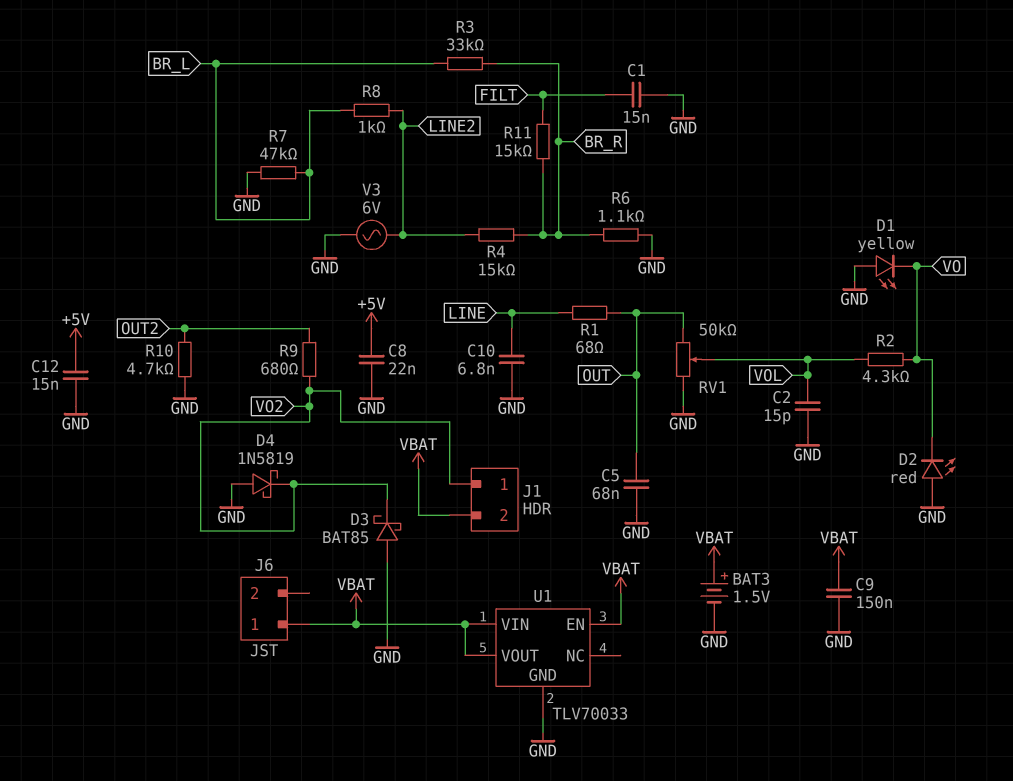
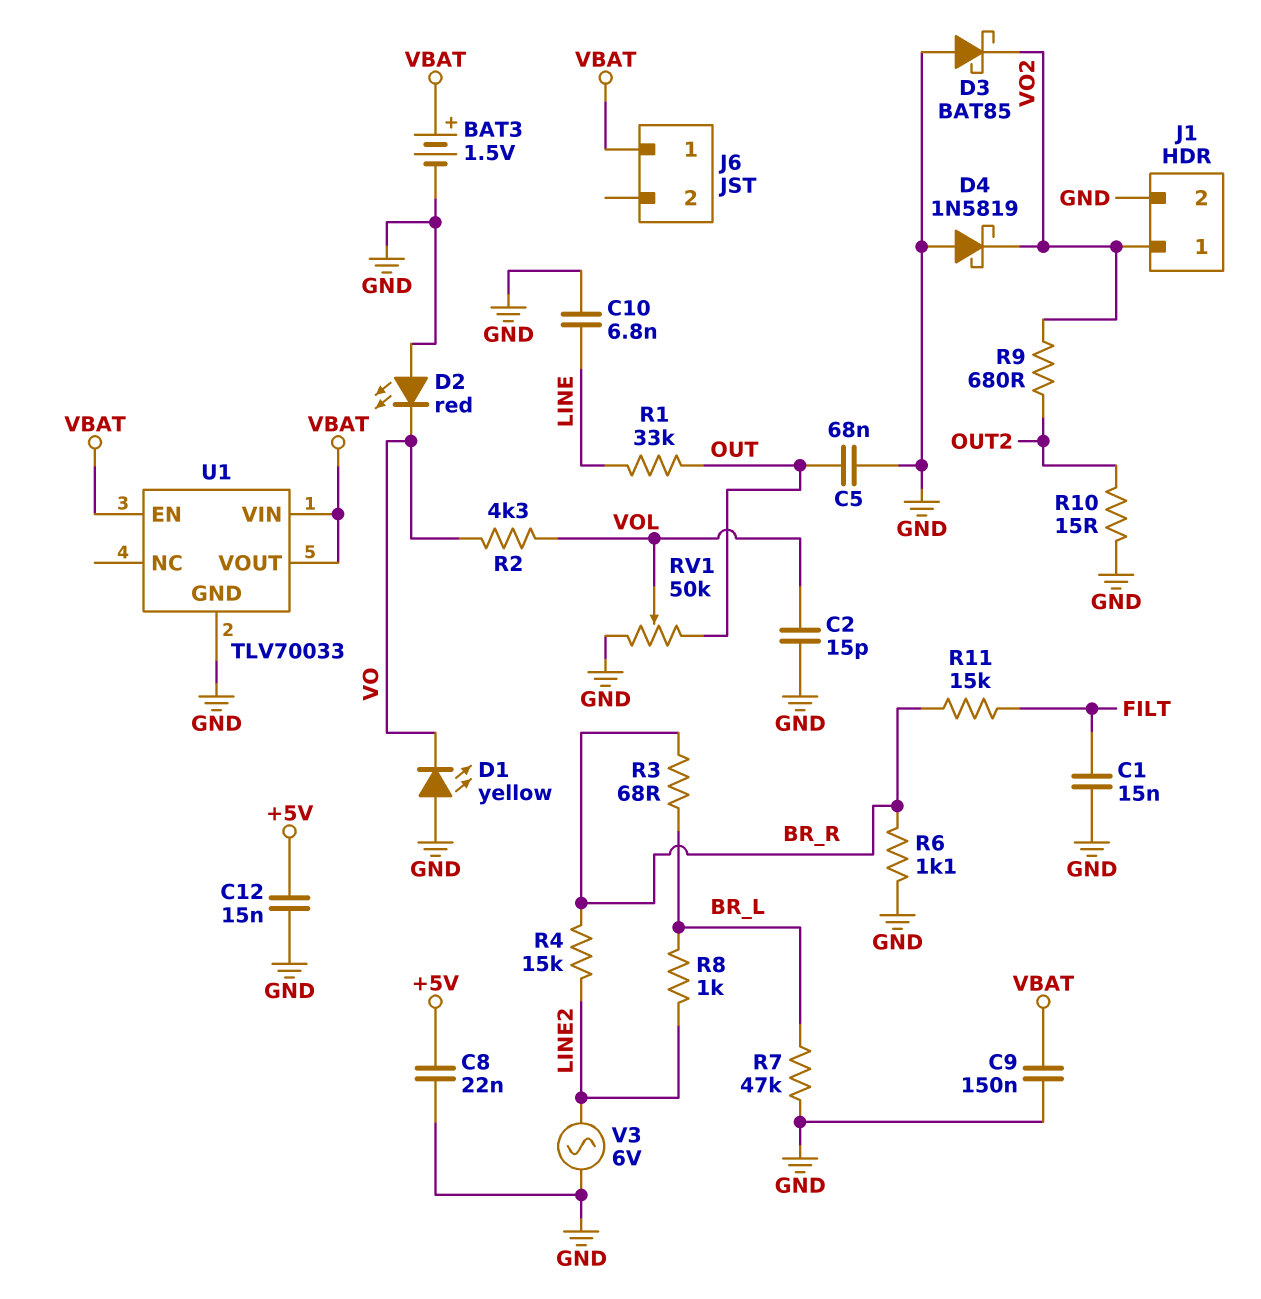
J1 pin 2: VBAT -> GND
R1: 68 (LINE, OUT) -> 33k (LINE, OUT)
R3: 33k (BR_L, BR_R) -> 68 (BR_L, BR_R)
R10: 4.7k (GND, OUT2) -> 15 (GND, OUT2)

